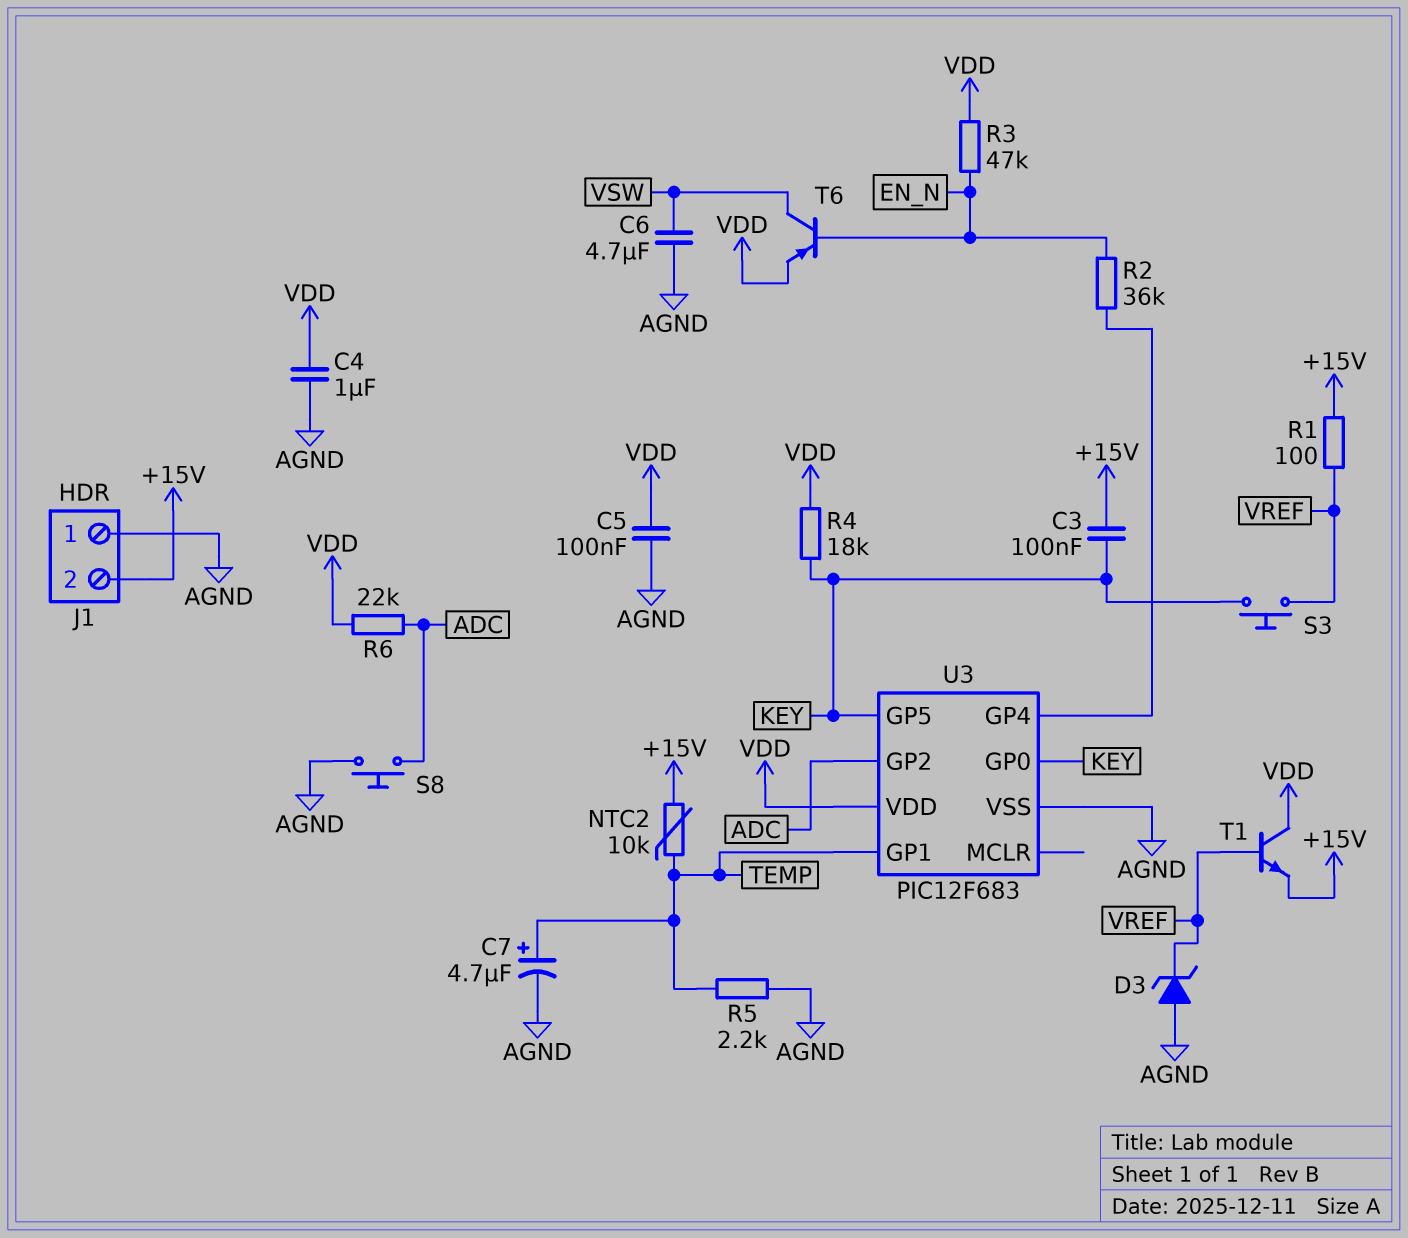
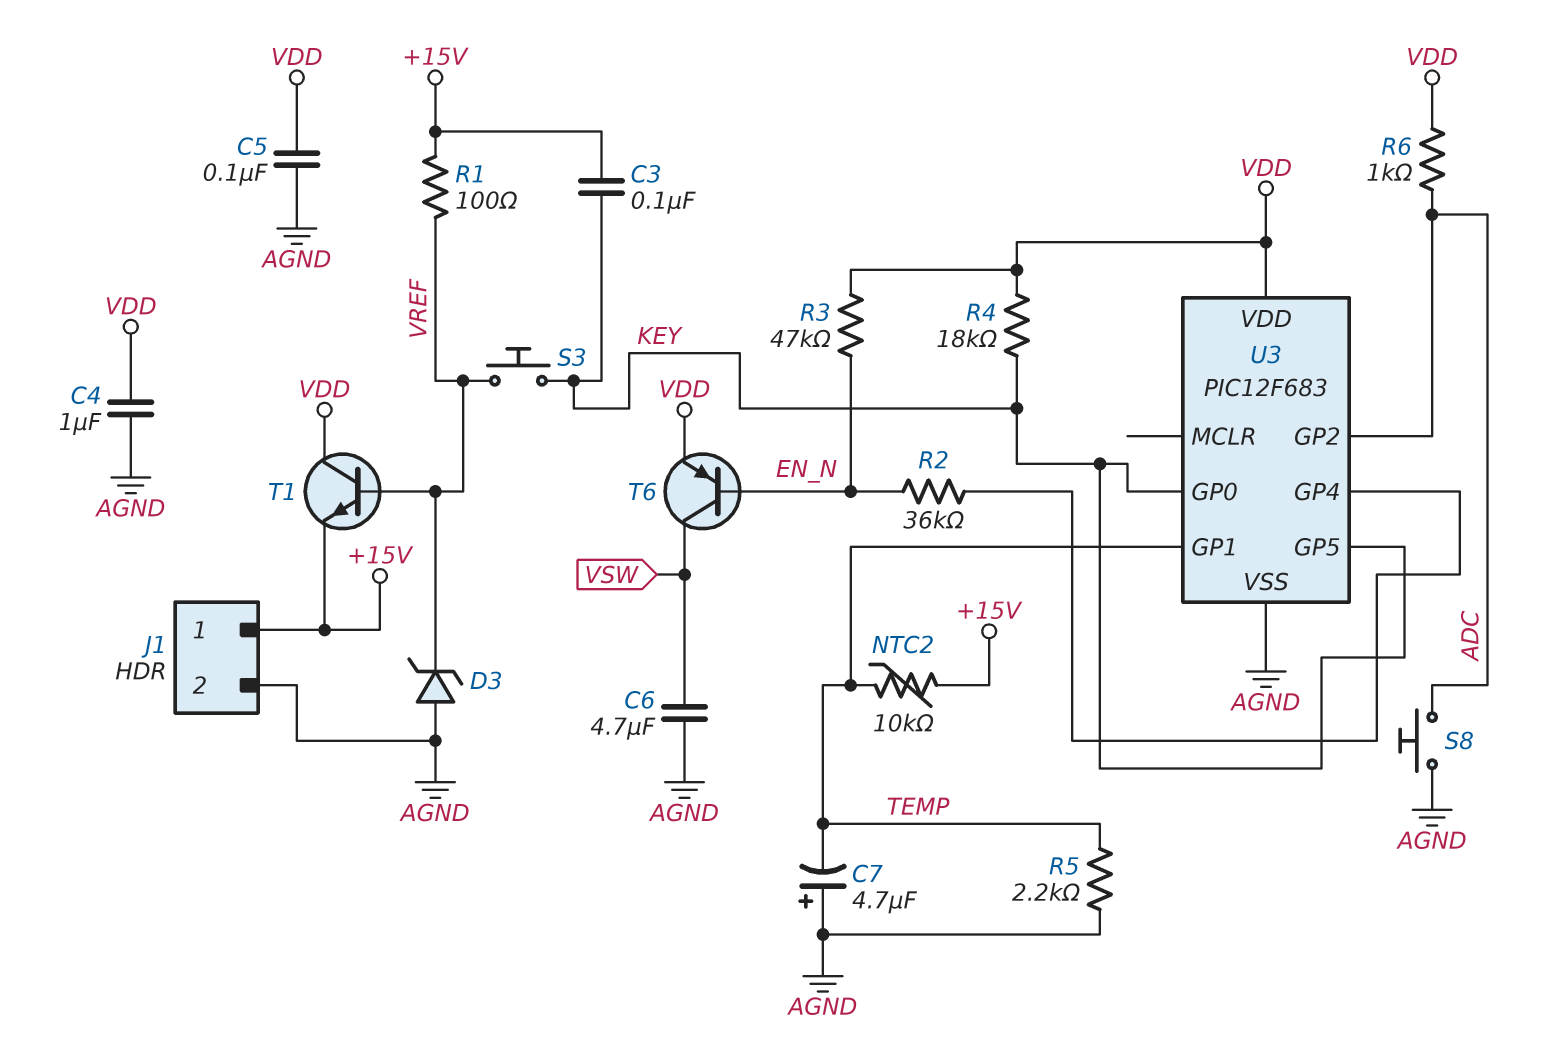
C7: 4.7uF (plus TEMP, minus AGND) -> 4.7uF (plus AGND, minus TEMP)
J1 pin 1: AGND -> +15V
J1 pin 2: +15V -> AGND
R6: 22k (ADC, VDD) -> 1k (ADC, VDD)

